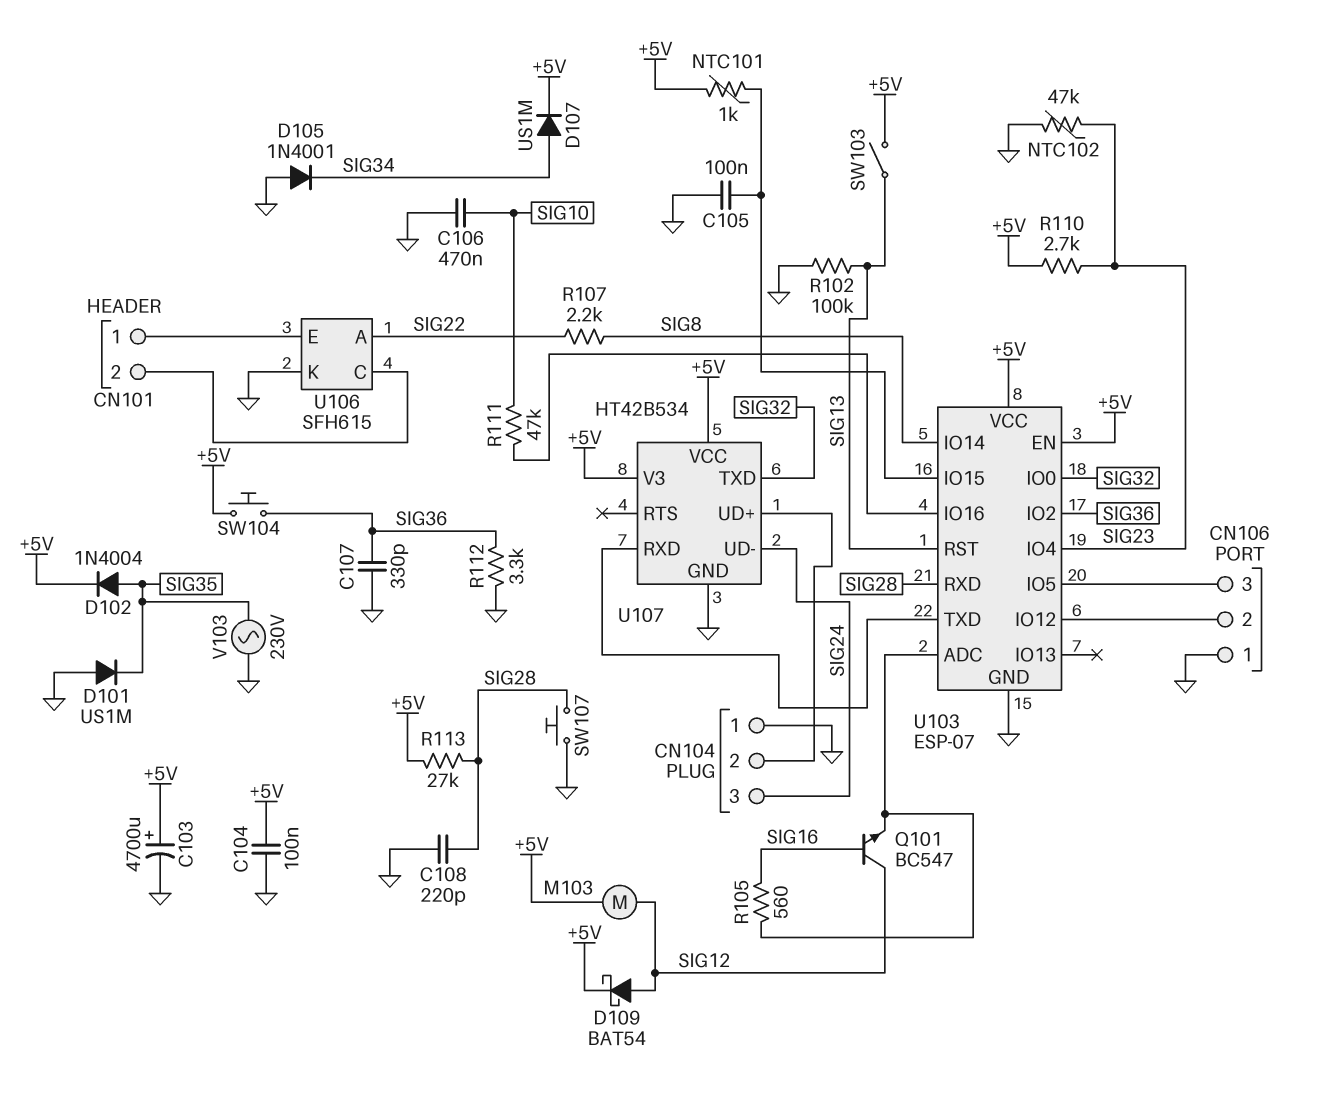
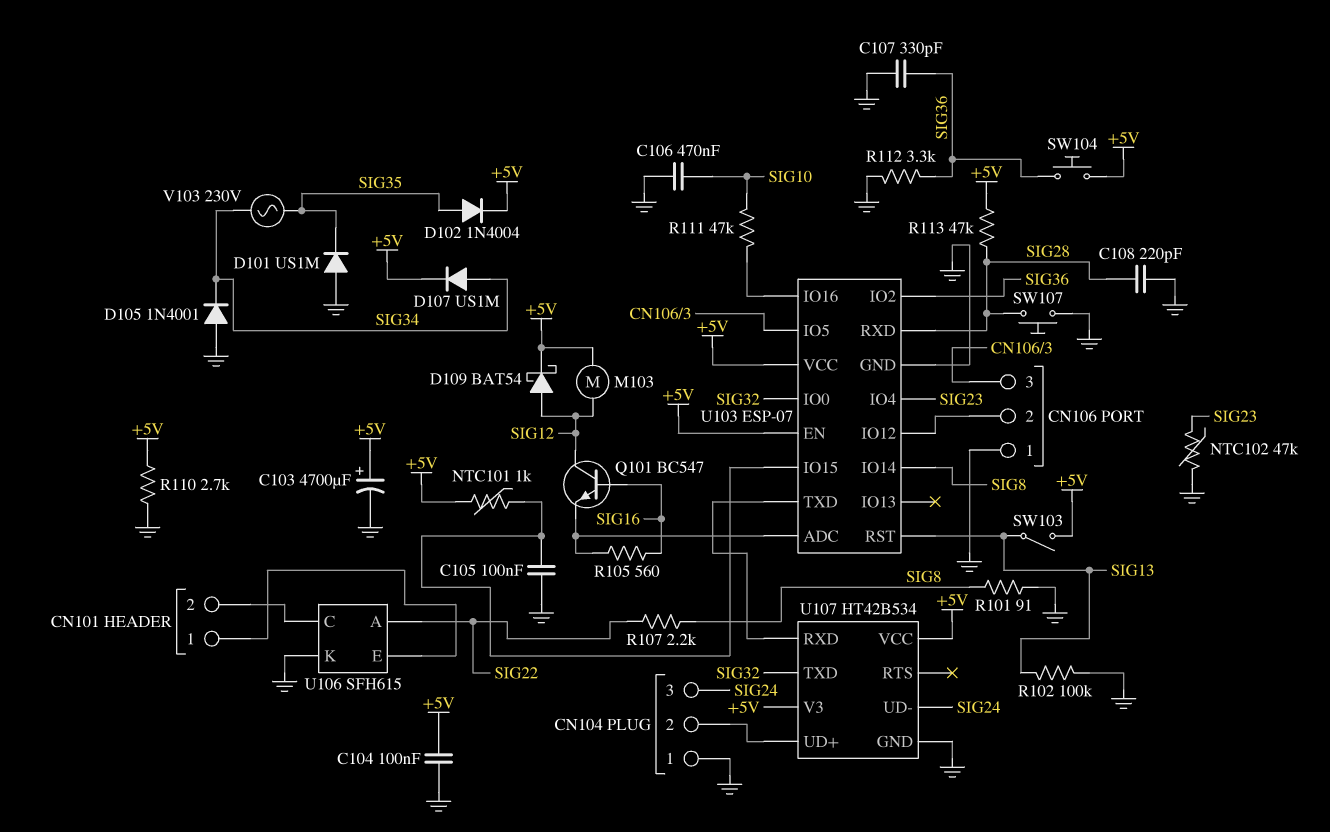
R101: none -> 91 (GND, SIG8)
R110: 2.7k (+5V, SIG23) -> 2.7k (+5V, GND)
R113: 27k (+5V, SIG28) -> 47k (+5V, SIG28)
V103: AC 230V (GND, SIG35) -> AC 230V (SIG34, SIG35)

